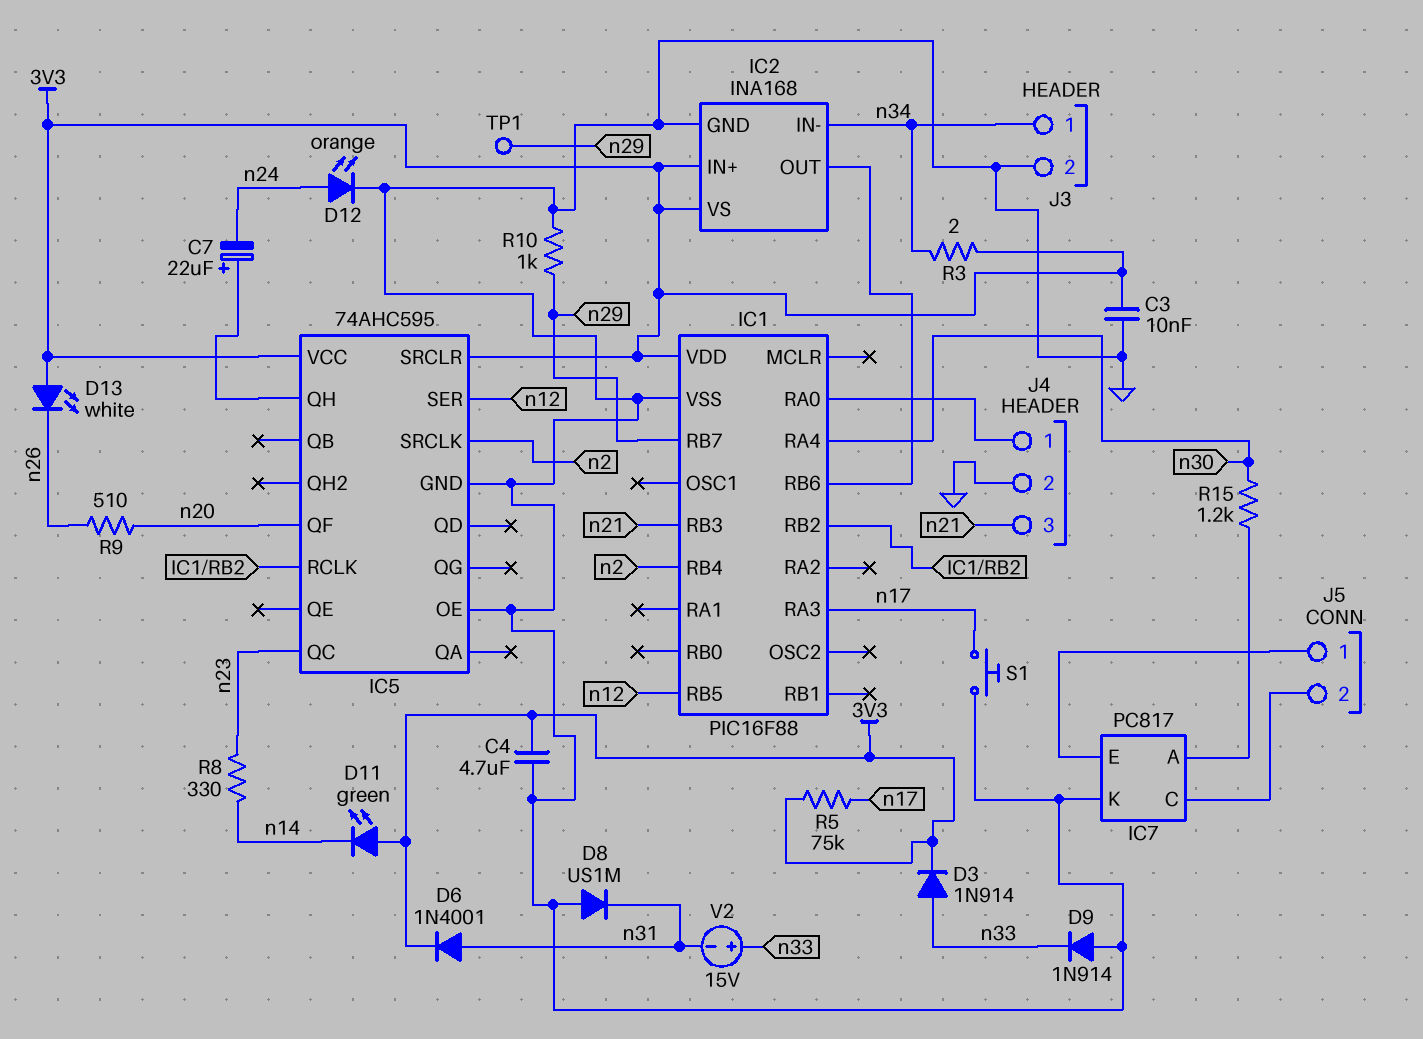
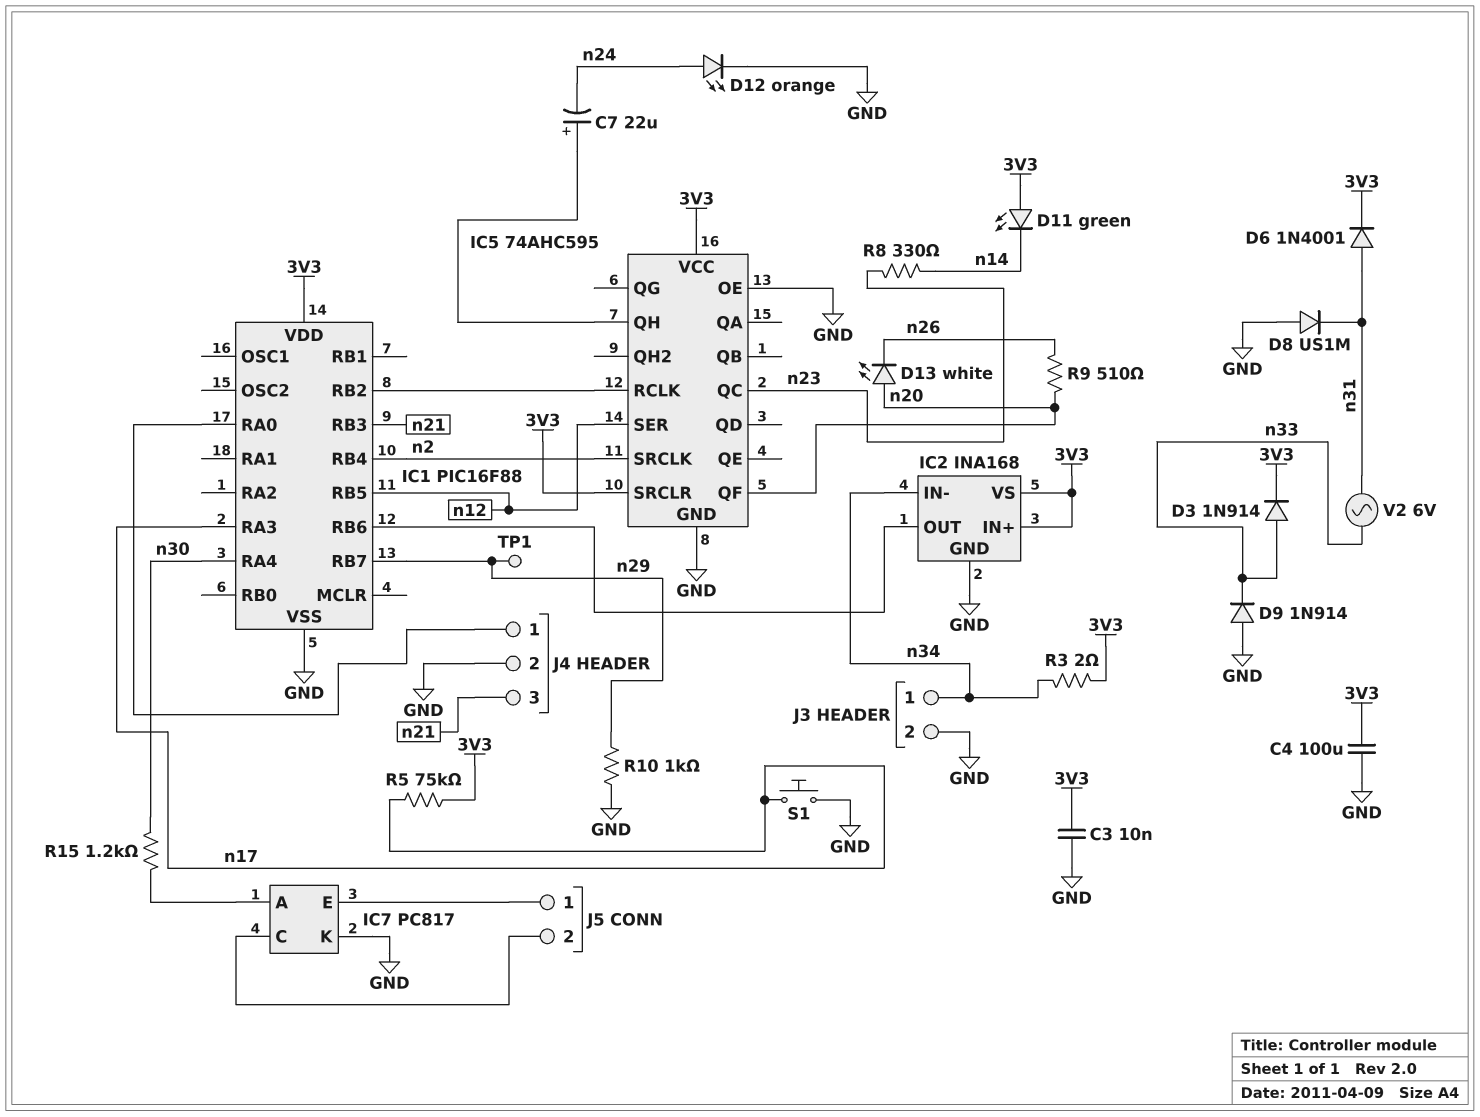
C4: 4.7uF (3V3, GND) -> 100uF (3V3, GND)
D13: LED white (A 3V3, K n26) -> LED white (A n20, K n26)
V2: 15V (plus n33, minus n31) -> AC 6V (n31, n33)

